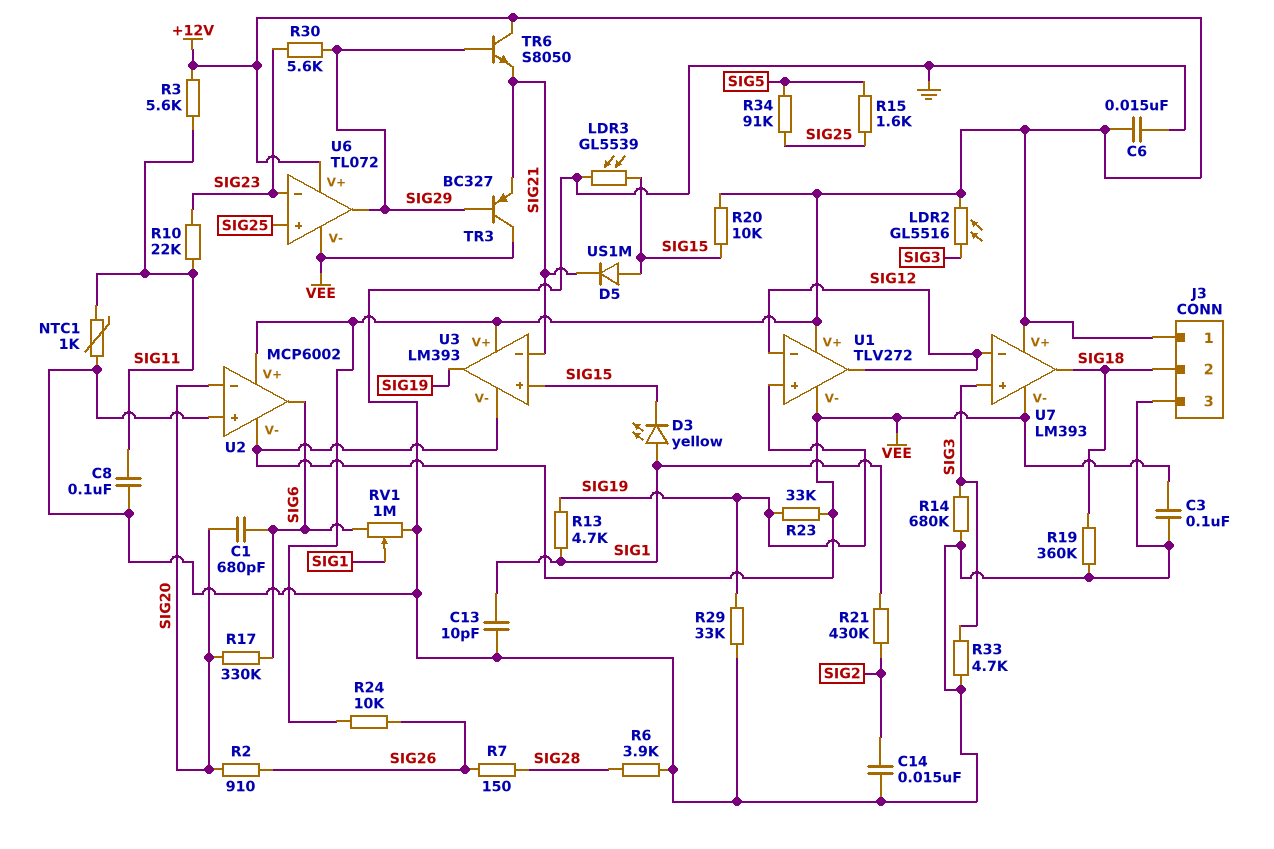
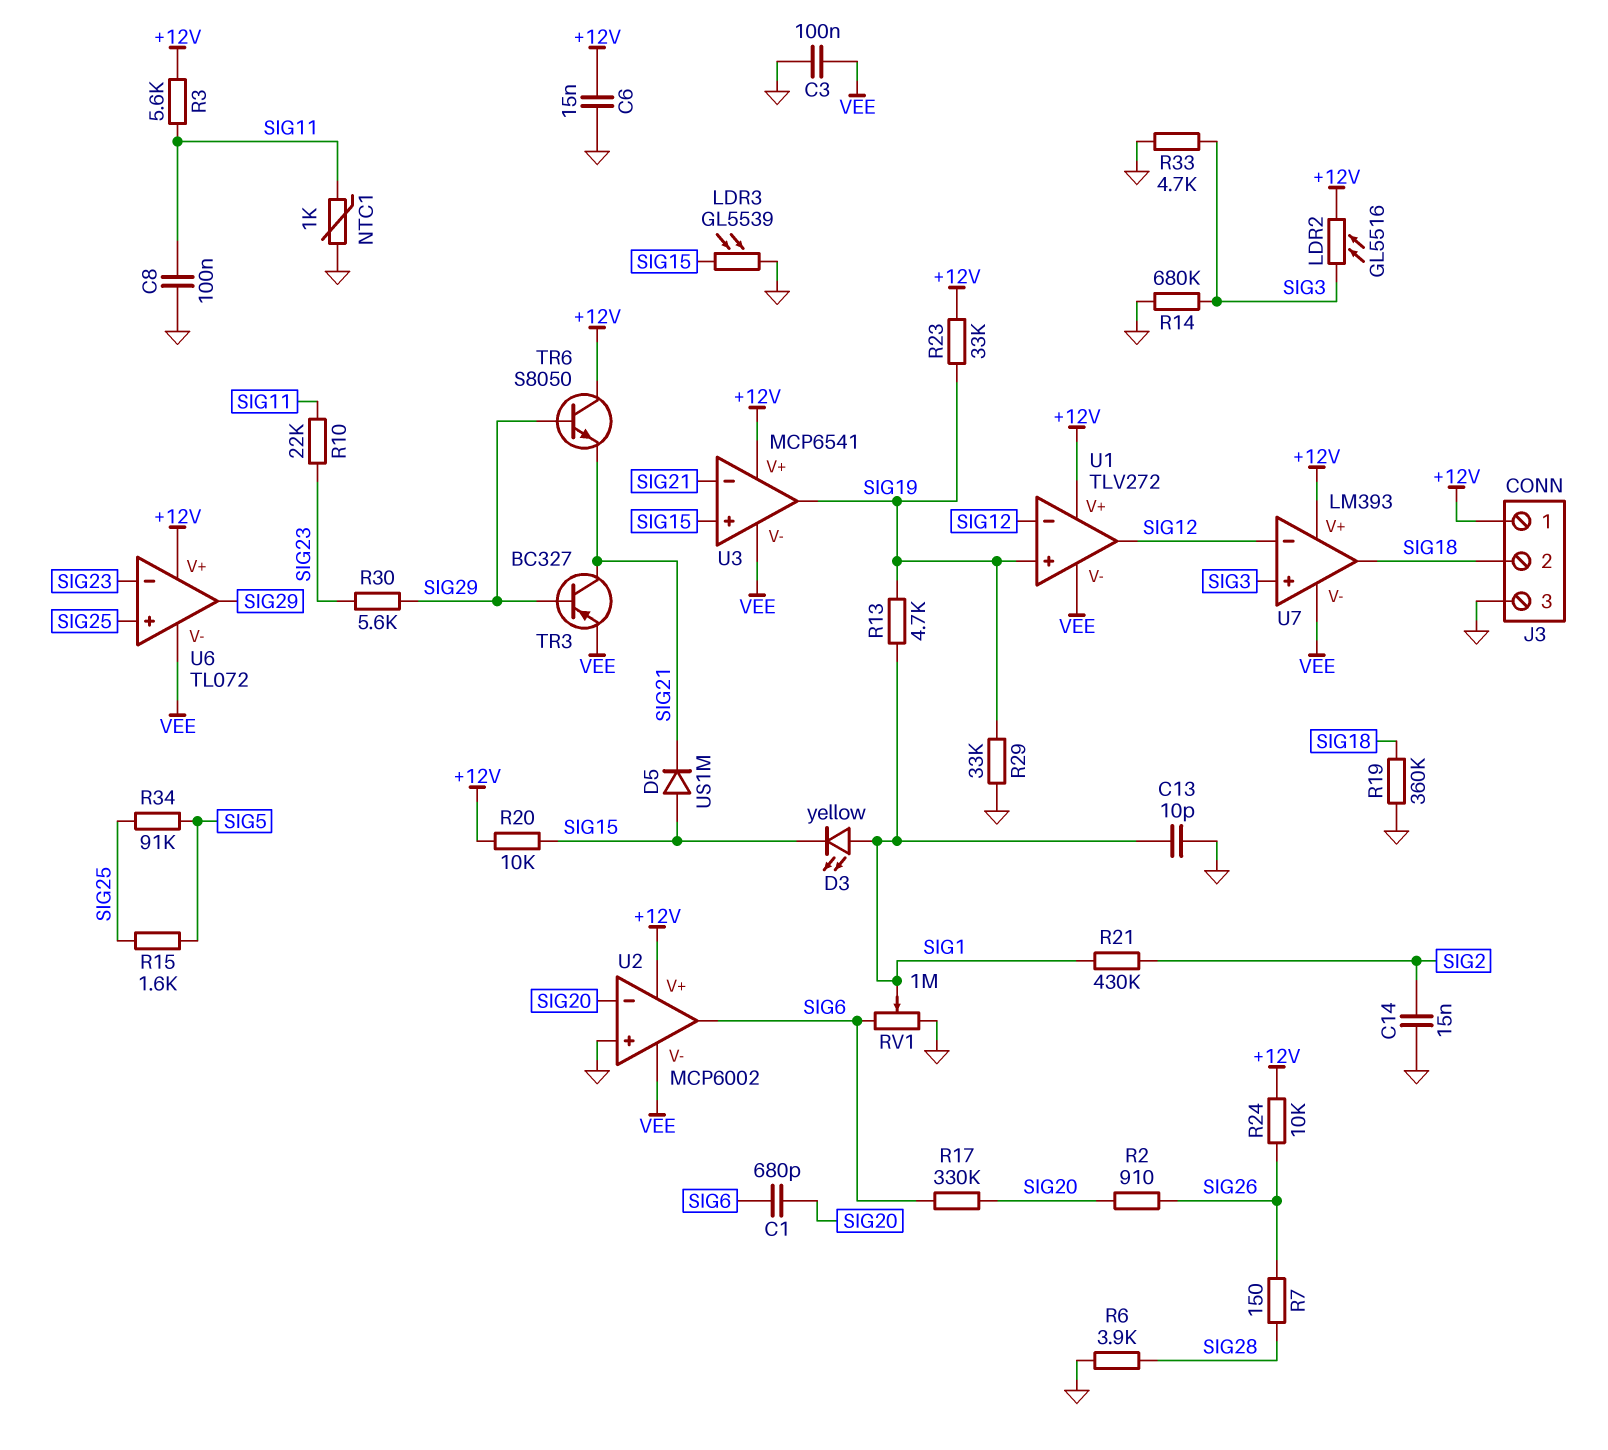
R23: 33k (SIG19, VEE) -> 33k (+12V, SIG19)
TR3: PNP BC327 (B SIG29, C VEE, E SIG21) -> PNP BC327 (B SIG29, C SIG21, E VEE)
U3: LM393 -> MCP6541

